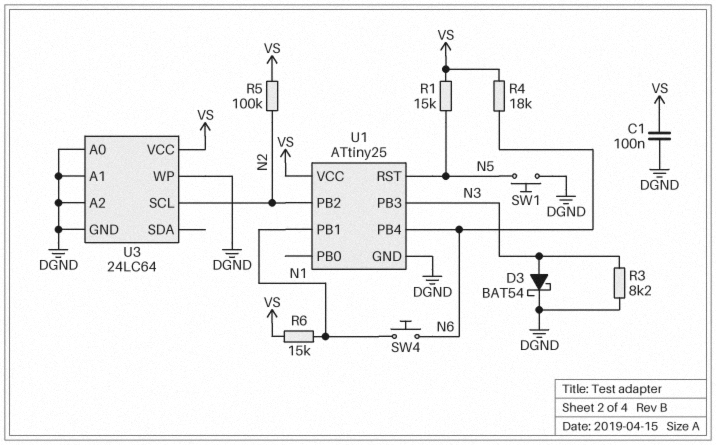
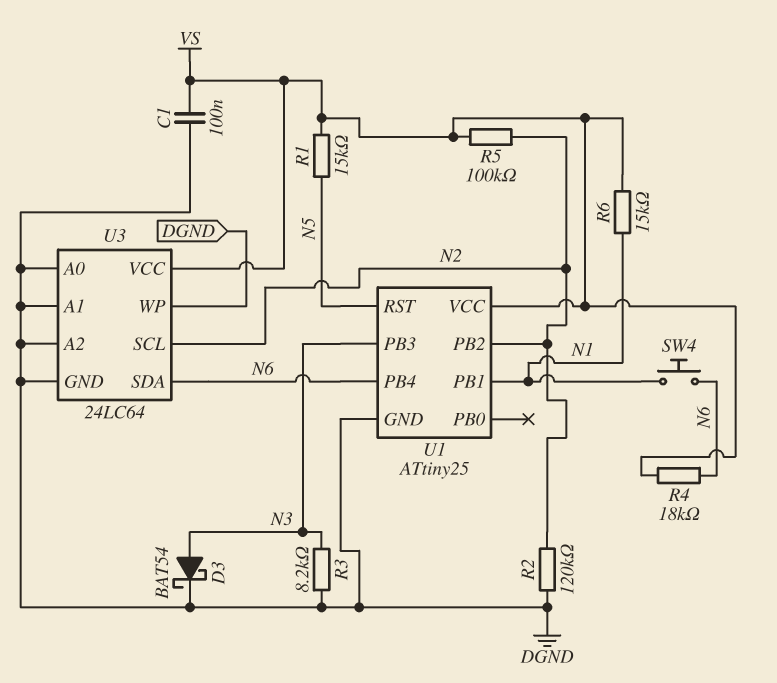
R2: none -> 120k (DGND, N2)
SW1: button (DGND, N5) -> none
U3 pin SDA: none -> N6

